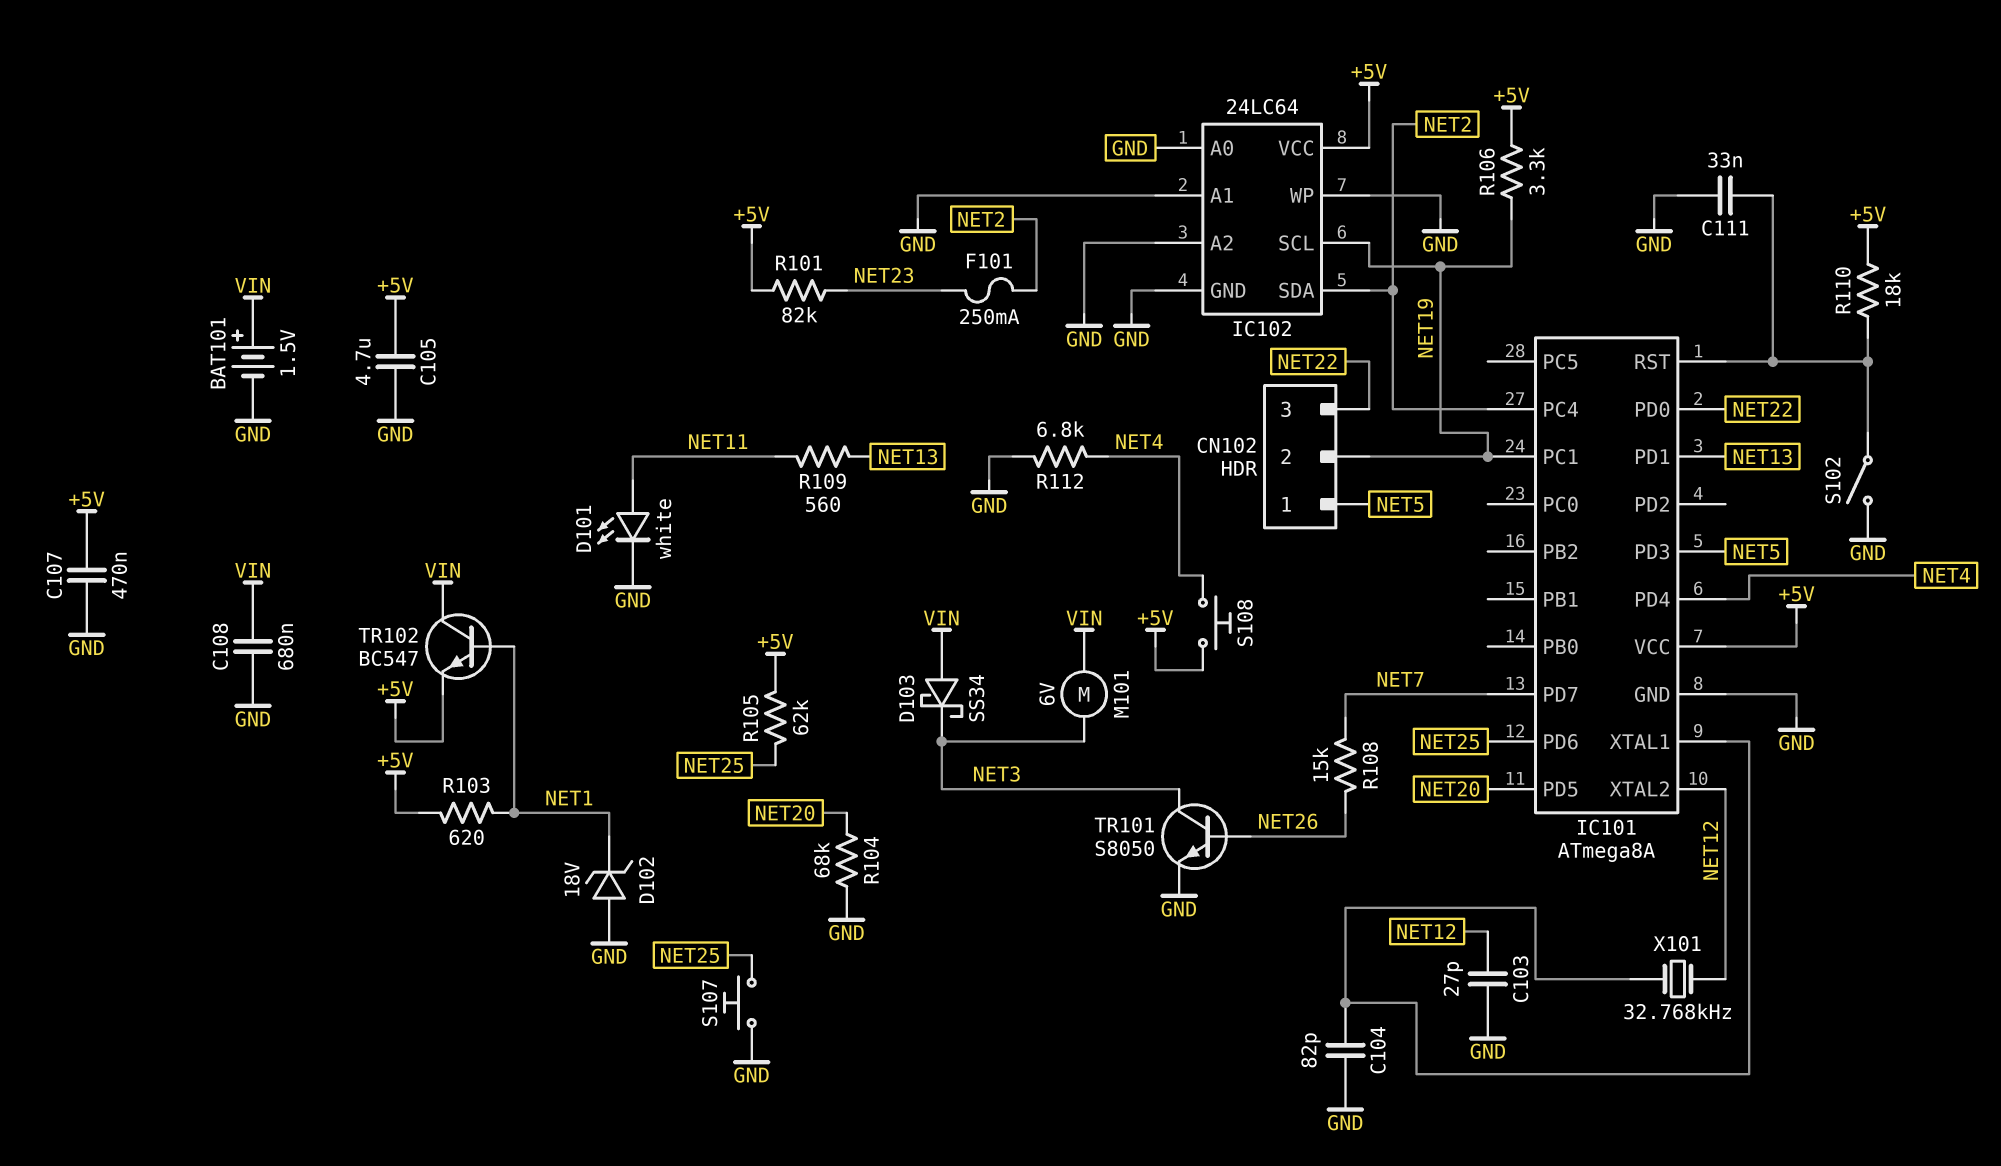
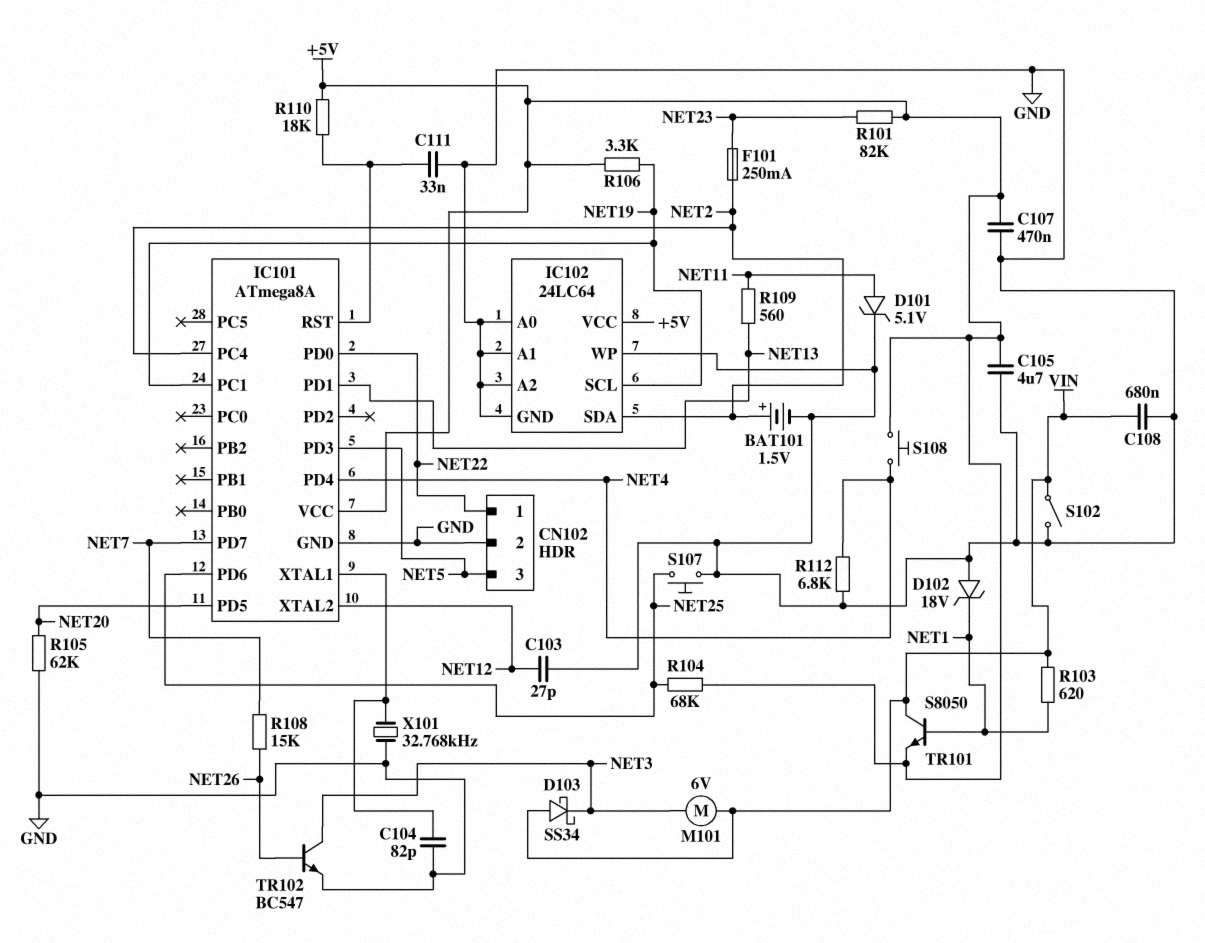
BAT101: 1.5V (plus VIN, minus GND) -> 1.5V (plus NET2, minus GND)
CN102 pin 1: NET5 -> NET22
CN102 pin 2: NET19 -> GND
CN102 pin 3: NET22 -> NET5
D101: LED white (A NET11, K GND) -> zener 5.1V (A NET11, K GND)
R103: 620 (+5V, NET1) -> 620 (NET1, VIN)
R104: 68k (GND, NET20) -> 68k (+5V, NET25)
R105: 62k (+5V, NET25) -> 62k (GND, NET20)
S102: switch (GND, IC101/RST) -> switch (GND, VIN)
TR101: NPN S8050 (B NET26, C NET3, E GND) -> NPN S8050 (B NET1, C VIN, E +5V)
TR102: NPN BC547 (B NET1, C VIN, E +5V) -> NPN BC547 (B NET26, C NET3, E GND)
X101: 32.768kHz (IC101/XTAL1, NET12) -> 32.768kHz (GND, IC101/XTAL1)

